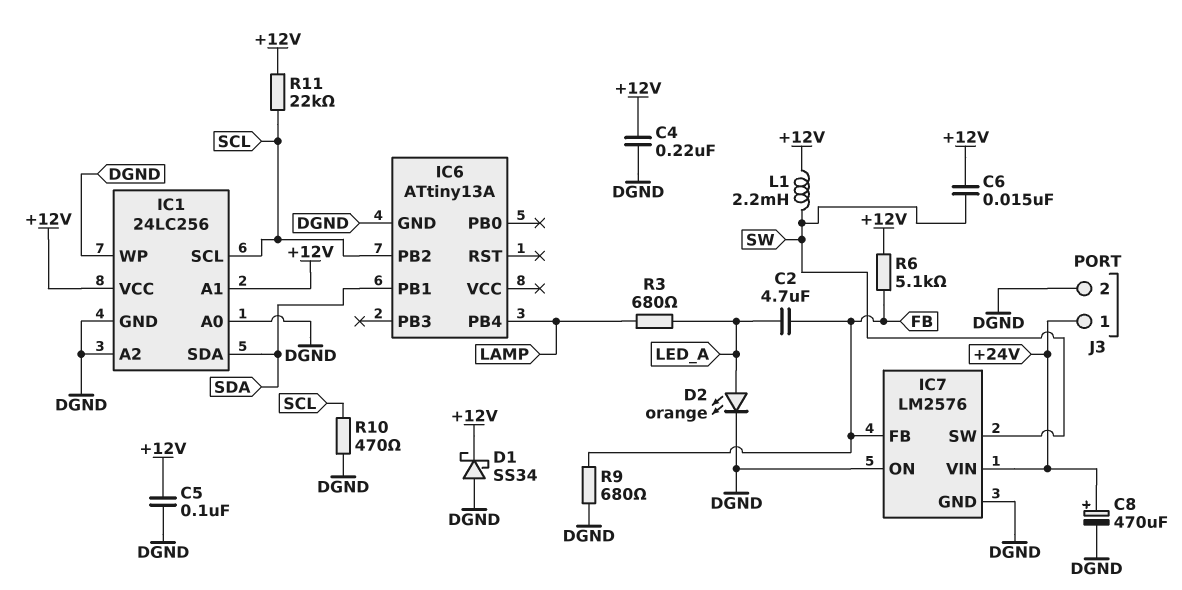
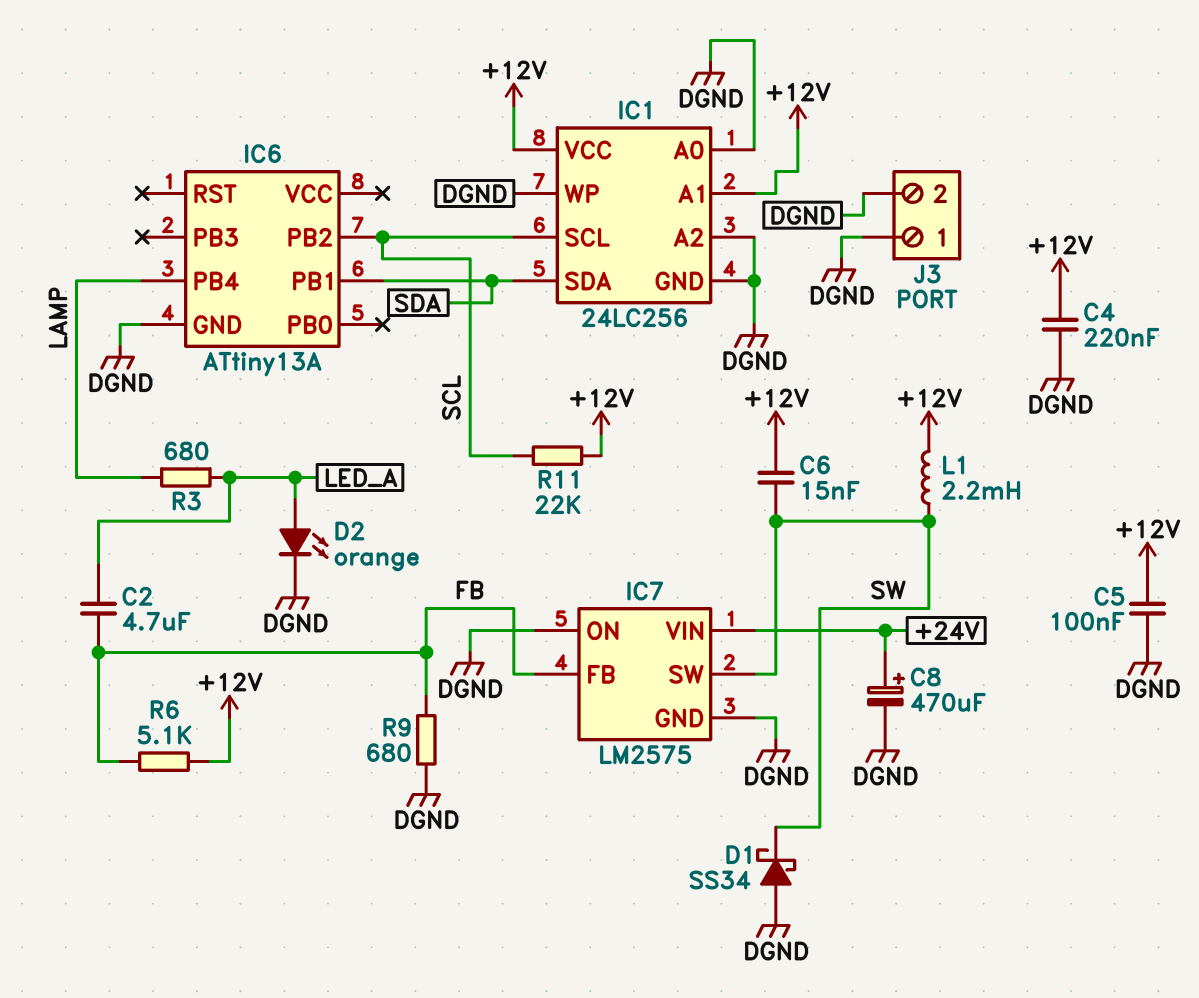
D1: schottky SS34 (A DGND, K +12V) -> schottky SS34 (A DGND, K SW)
IC7: LM2576 -> LM2575
J3 pin 1: +24V -> DGND
R10: 470 (DGND, SCL) -> none

